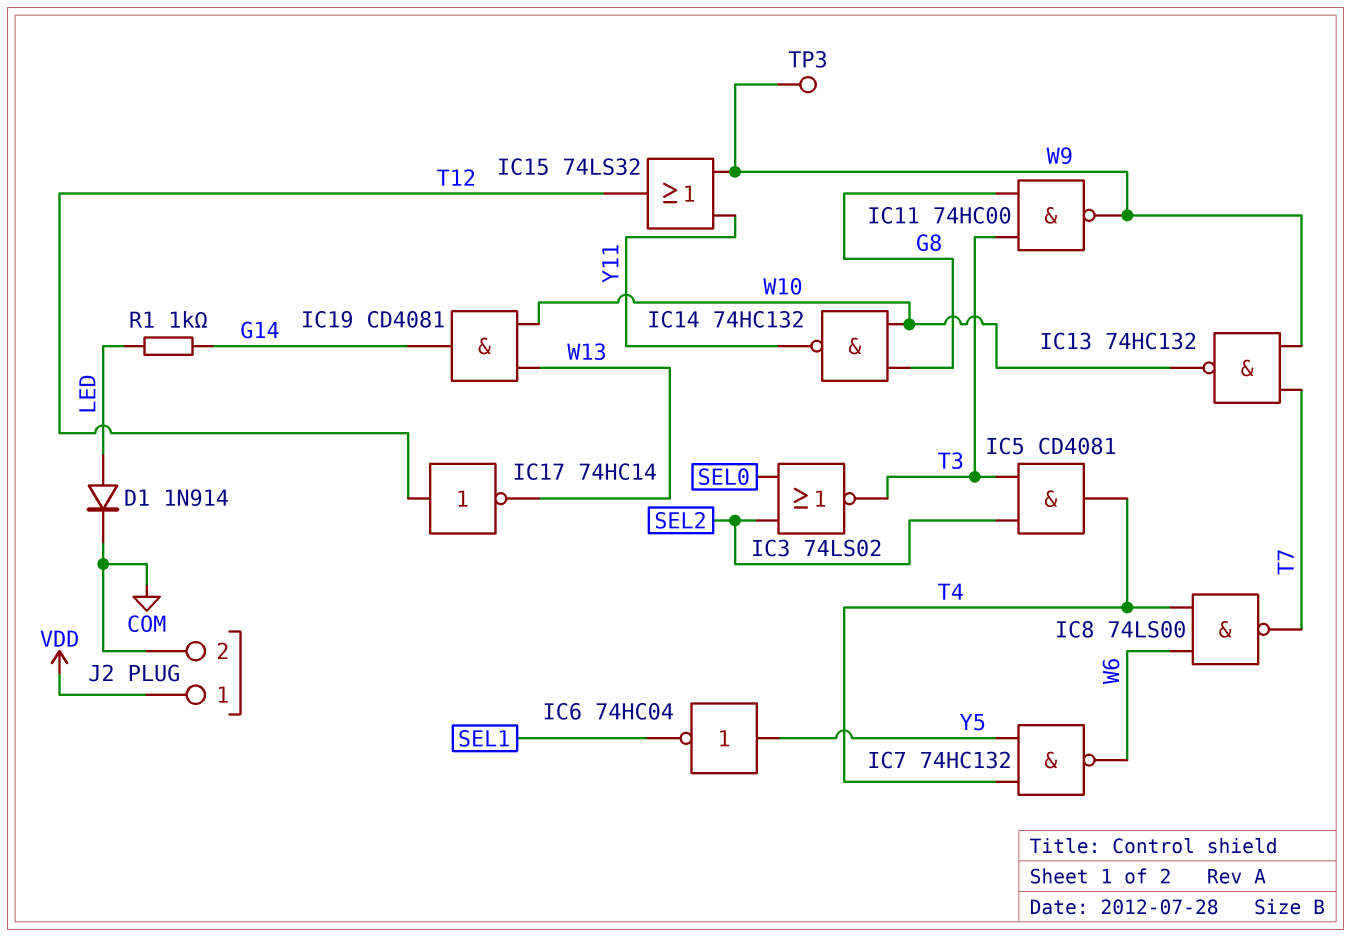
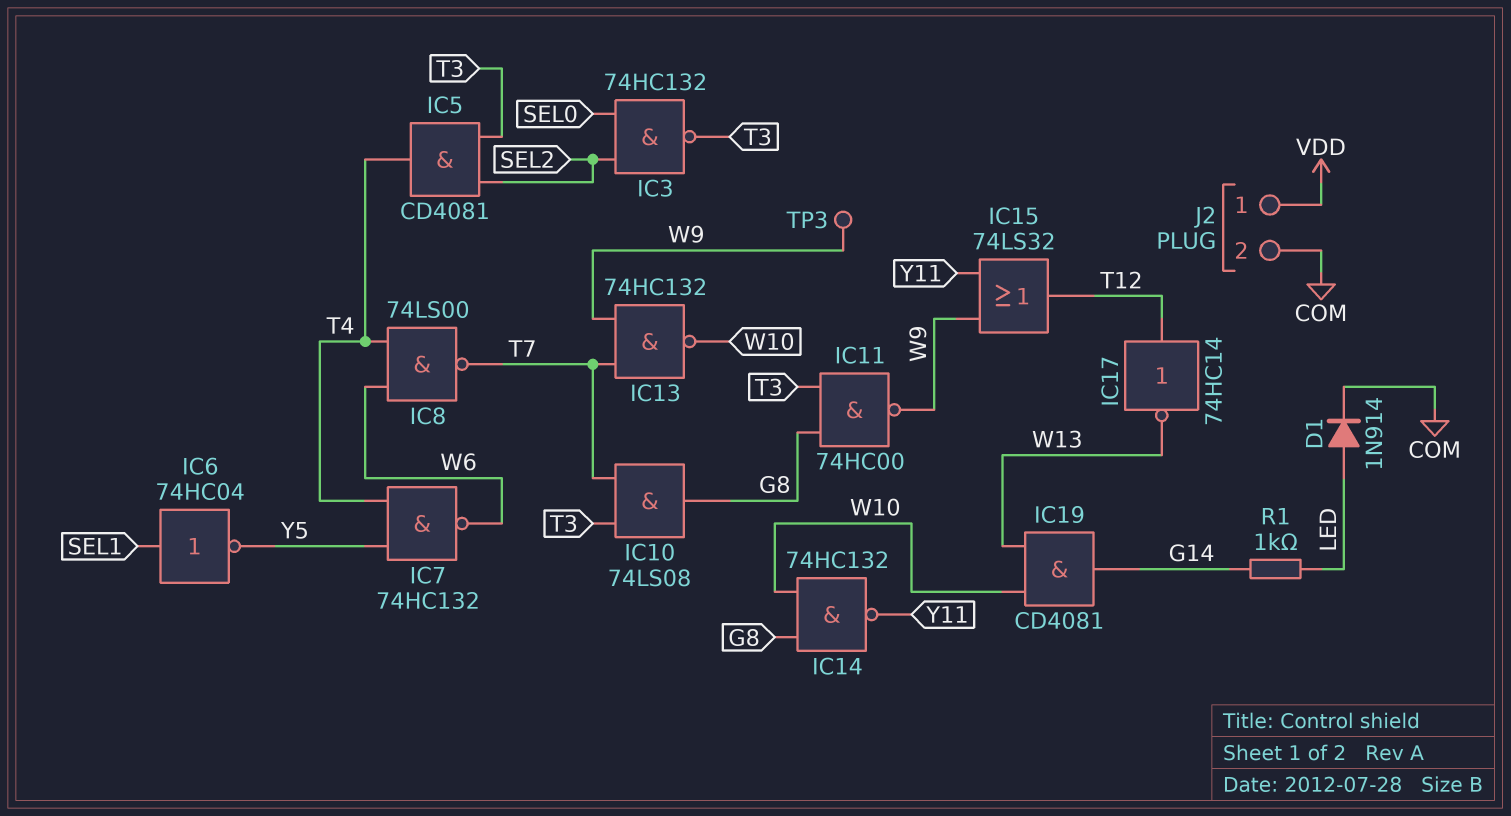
IC3: NOR 74LS02 (in SEL0, in SEL2, out T3) -> NAND 74HC132 (in SEL0, in SEL2, out T3)
IC6: NOT 74HC04 (in Y5, out SEL1) -> NOT 74HC04 (in SEL1, out Y5)
IC10: none -> AND 74LS08 (in T3, in T7, out G8)

